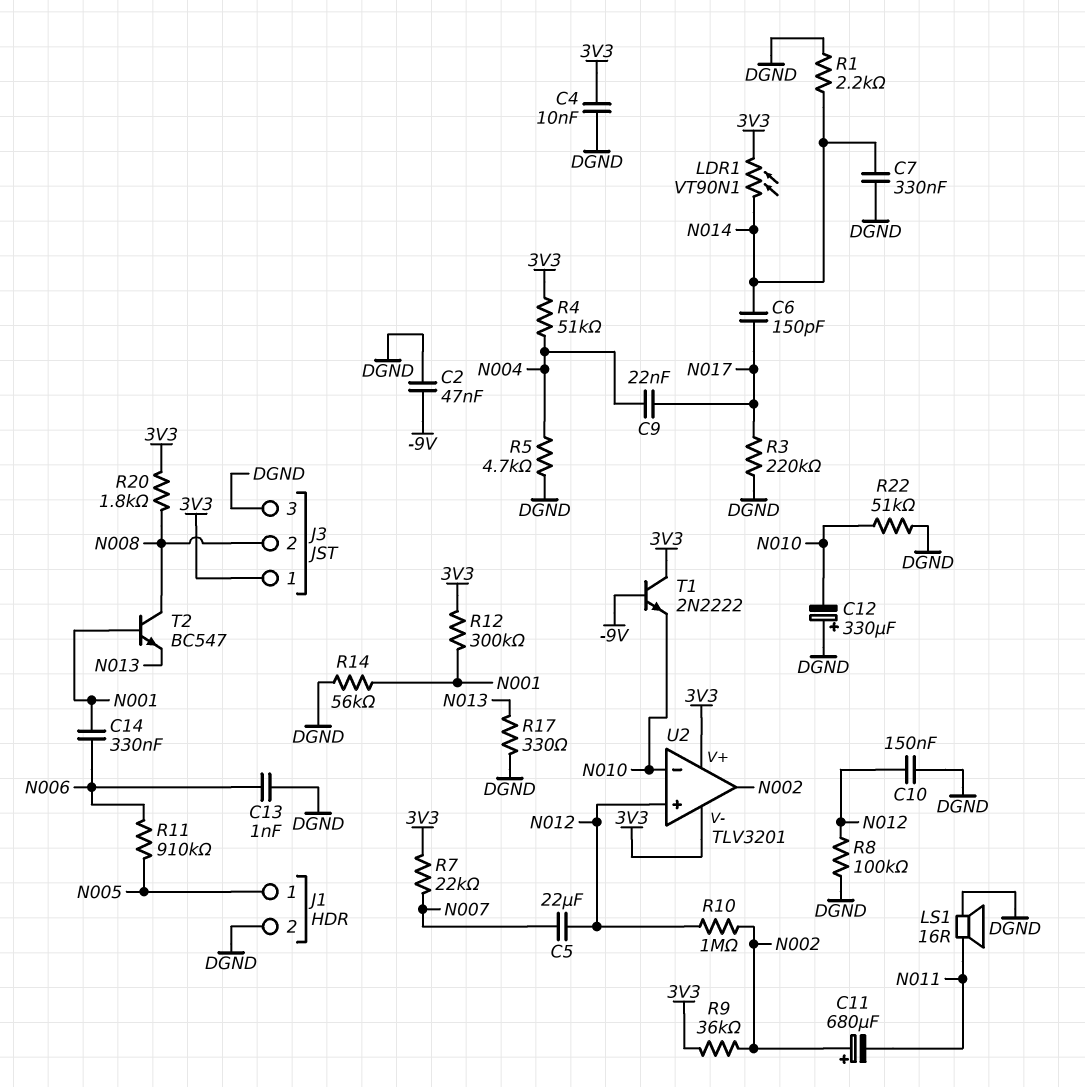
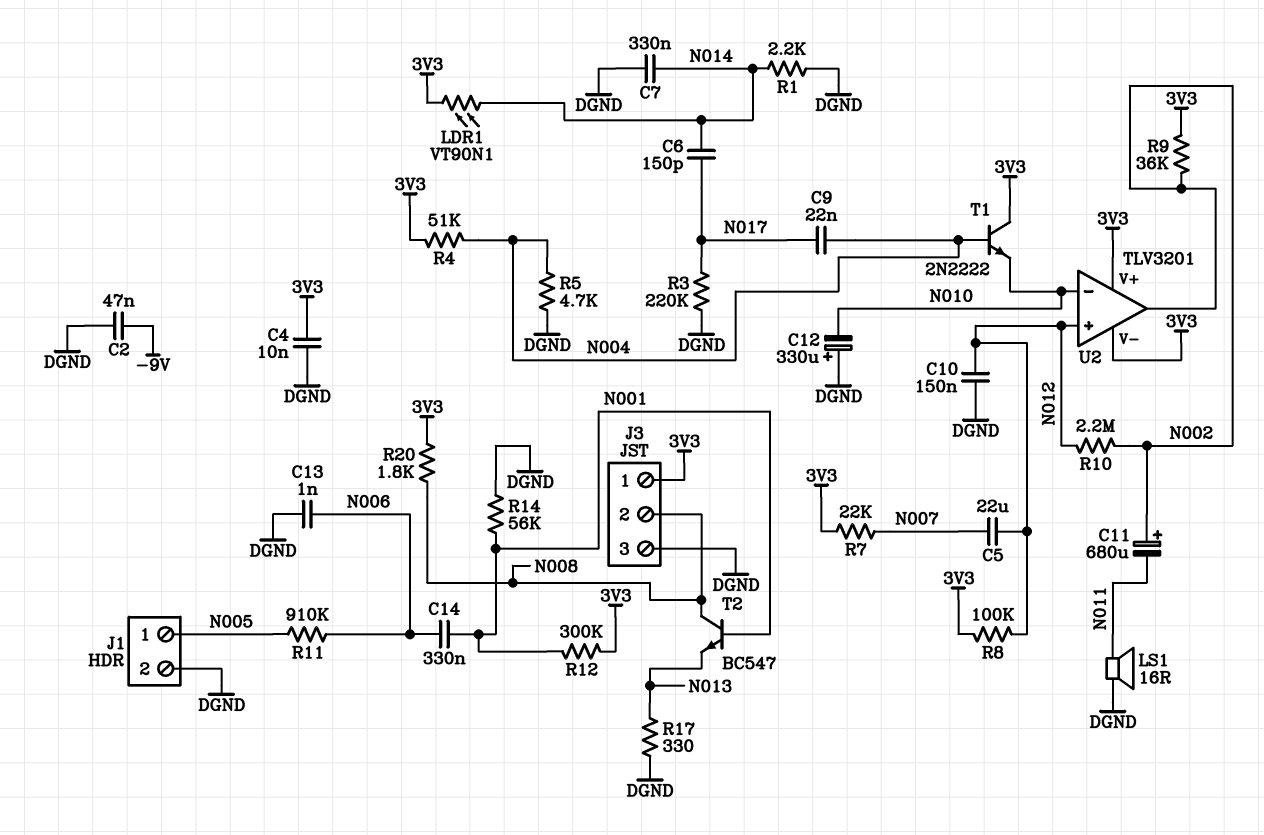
R8: 100k (DGND, N012) -> 100k (3V3, N012)
R10: 1M (N002, N012) -> 2.2M (N002, N012)
R22: 51k (DGND, N010) -> none
T1: NPN 2N2222 (B -9V, C 3V3, E N010) -> NPN 2N2222 (B N004, C 3V3, E N010)

